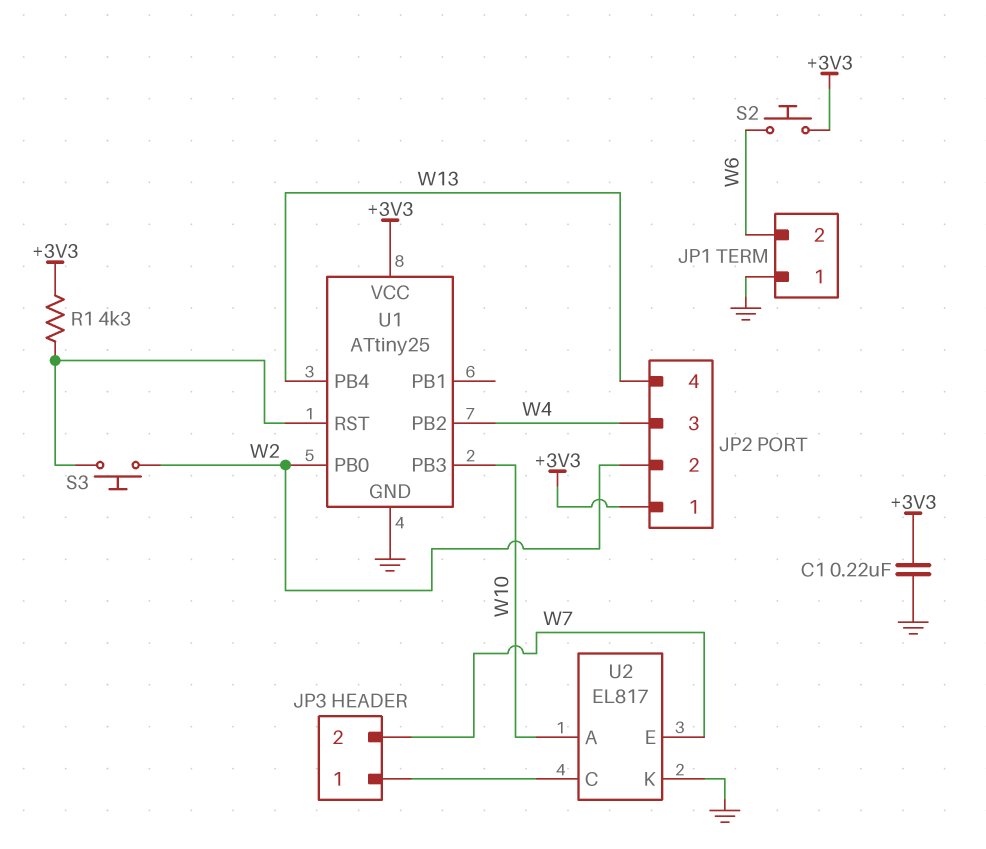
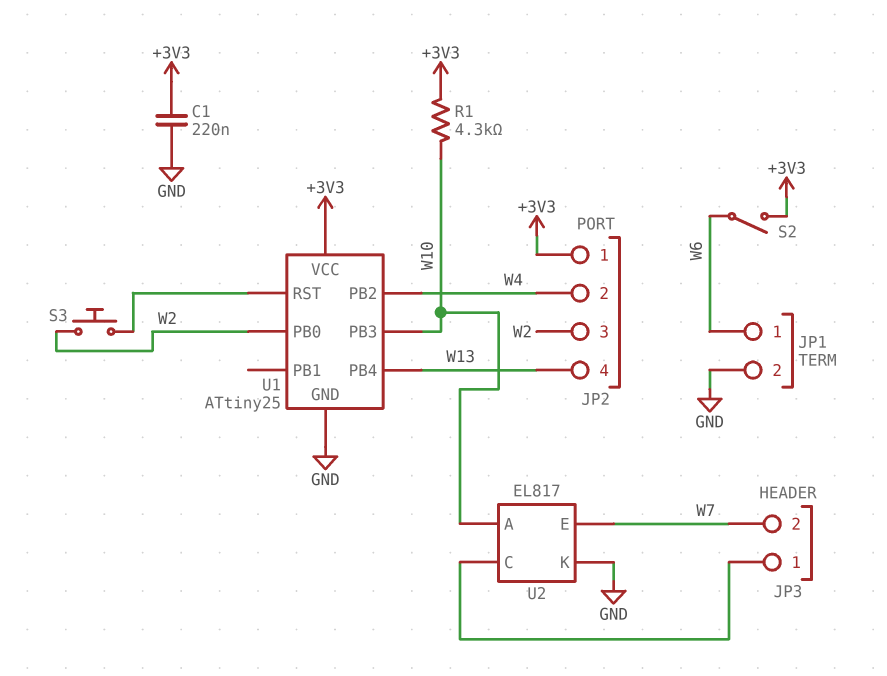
JP1 pin 1: GND -> W6
JP1 pin 2: W6 -> GND
JP2 pin 2: W2 -> W4
JP2 pin 3: W4 -> W2
R1: 4.3k (+3V3, U1/RST) -> 4.3k (+3V3, W10)
S2: button (+3V3, W6) -> switch (+3V3, W6)

